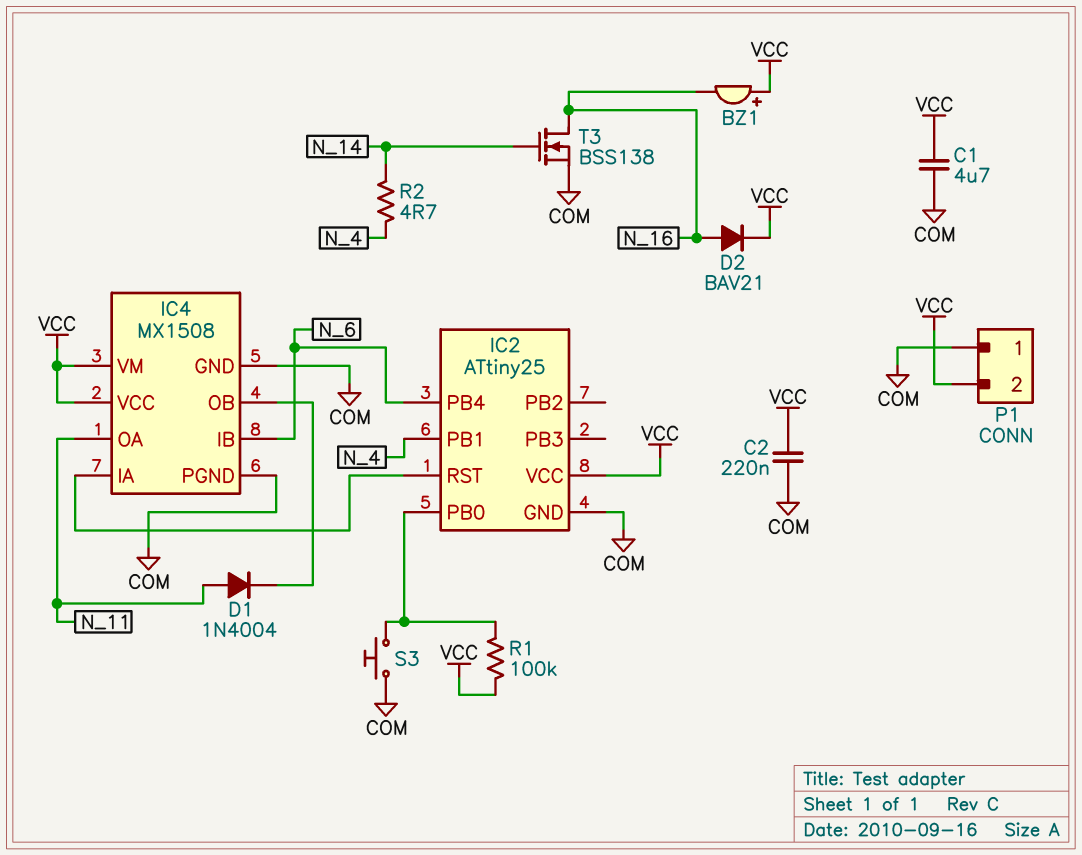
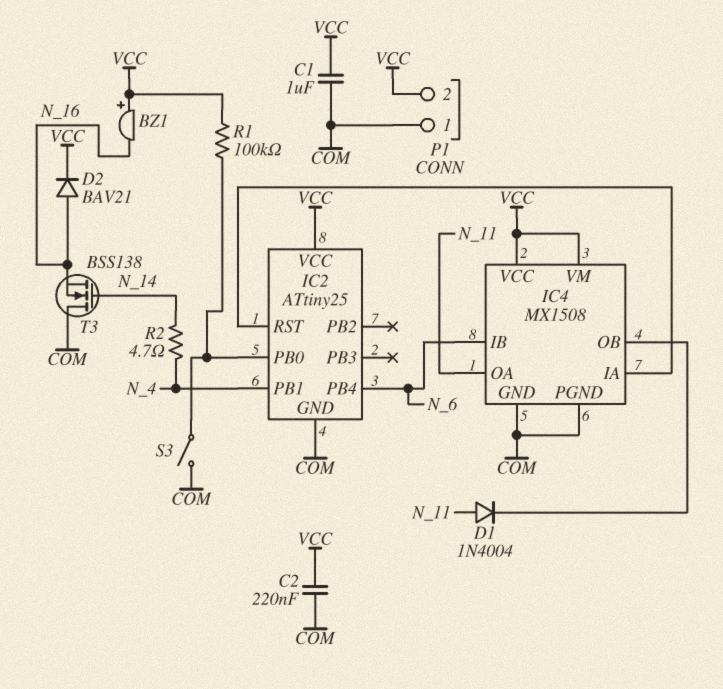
C1: 4.7uF (COM, VCC) -> 1uF (COM, VCC)
S3: button (COM, IC2/PB0) -> switch (COM, IC2/PB0)
T3: NMOS BSS138 (G N_14, D N_16, S COM) -> NMOS BSS138 (G N_14, D COM, S N_16)

